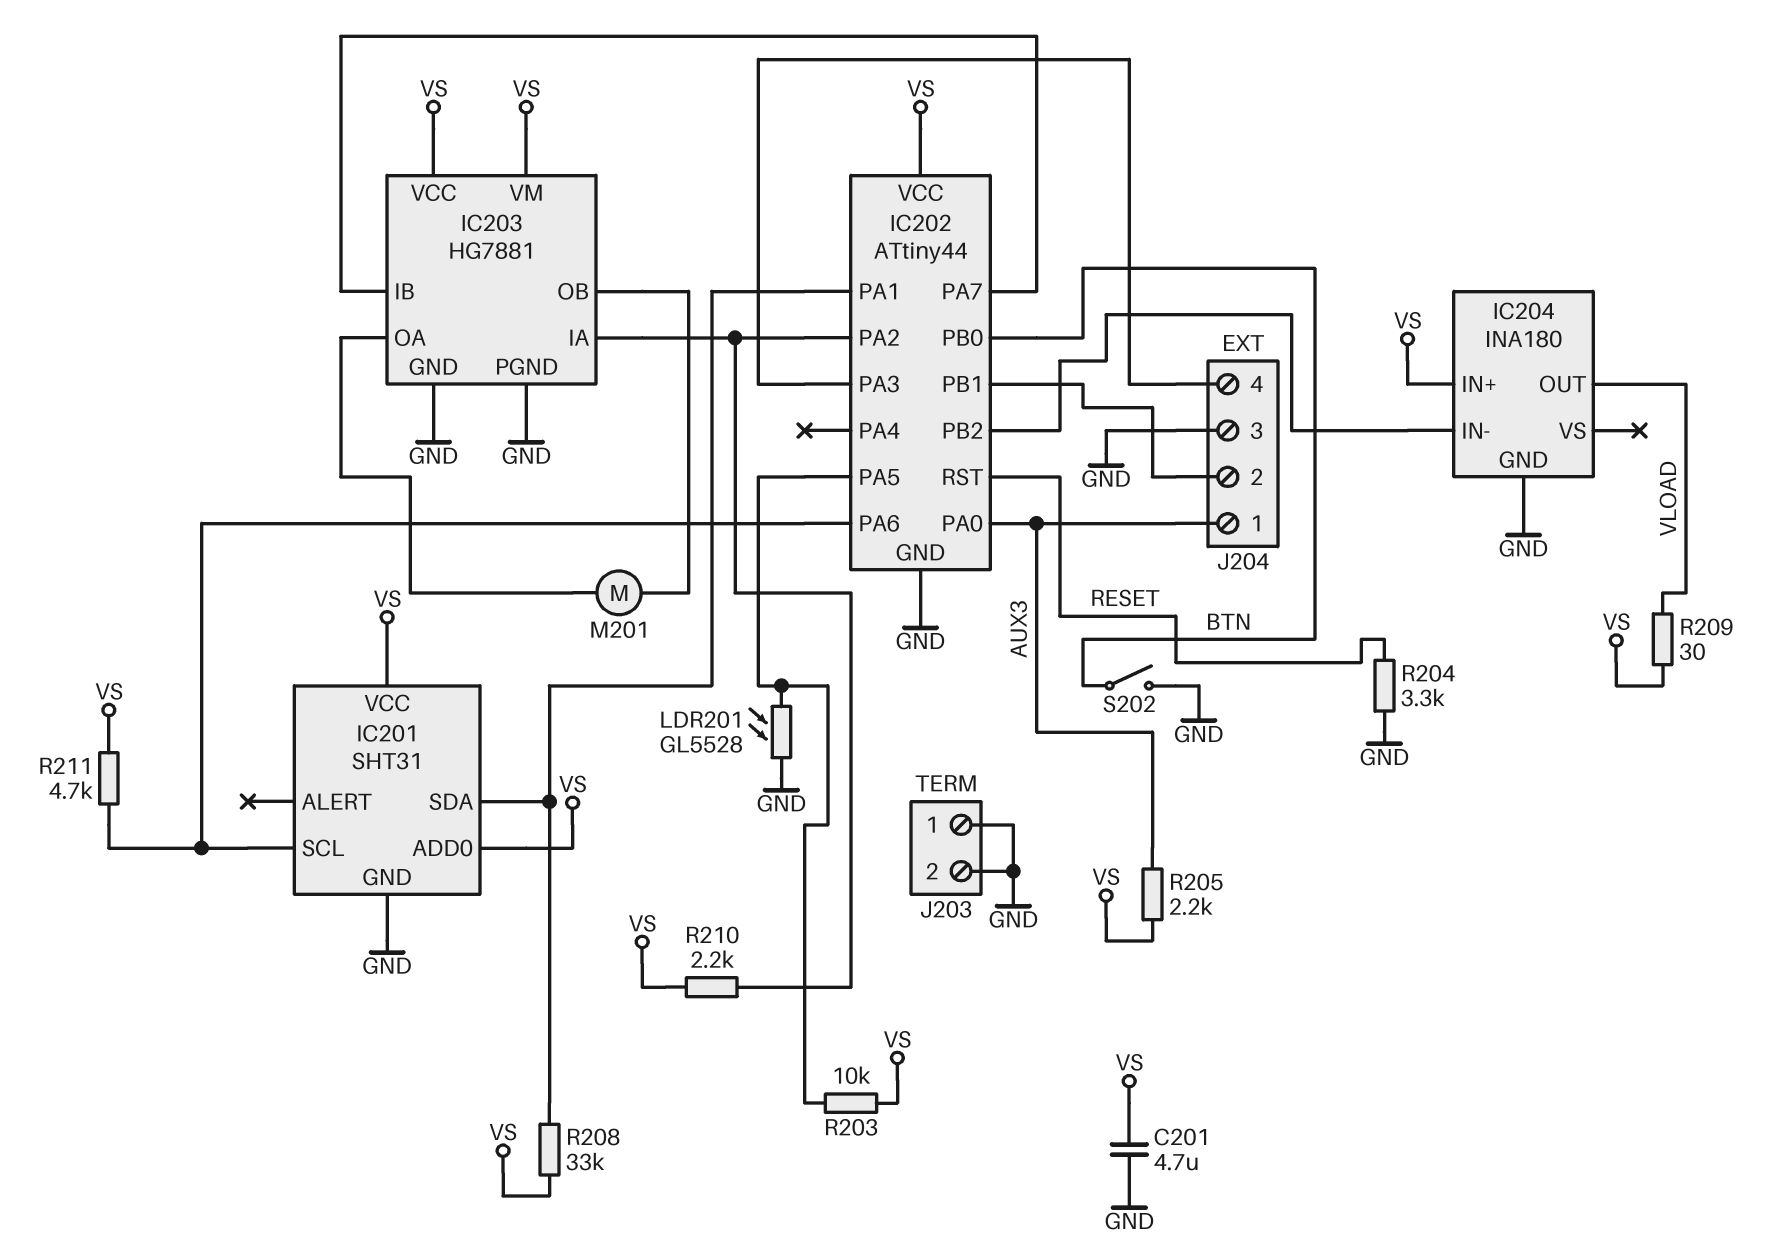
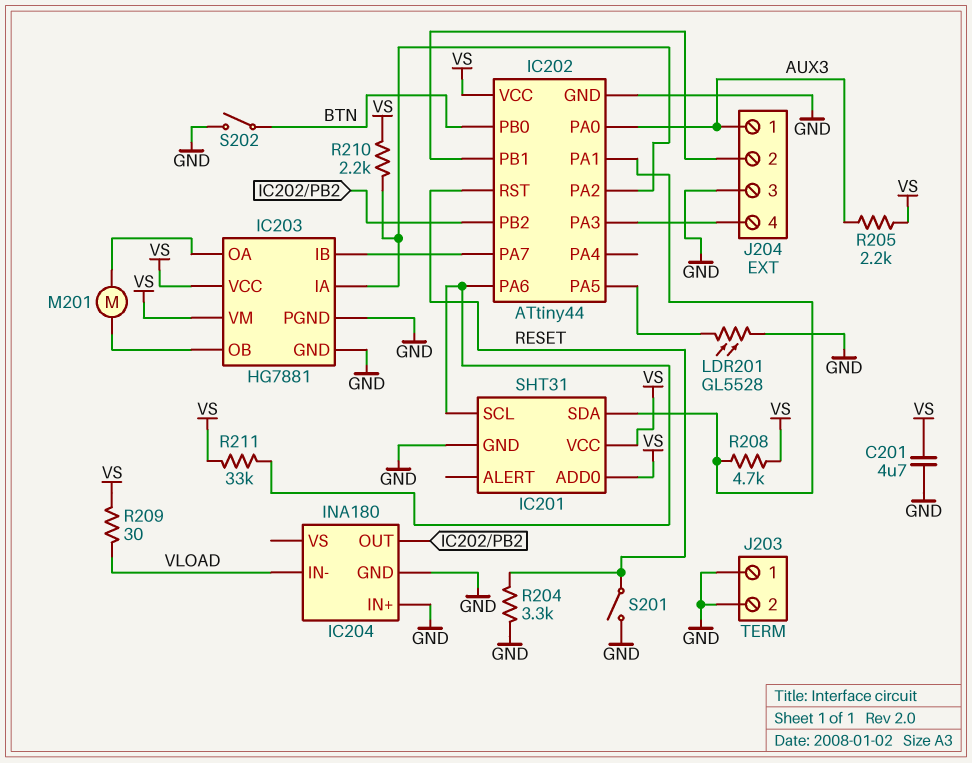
IC204 pin IN+: VS -> GND
IC204 pin IN-: IC202/PB2 -> VLOAD
IC204 pin OUT: VLOAD -> IC202/PB2
R203: 10k (IC202/PA5, VS) -> none
R208: 33k (IC201/SDA, VS) -> 4.7k (IC201/SDA, VS)
R211: 4.7k (IC201/SCL, VS) -> 33k (IC201/SCL, VS)
S201: none -> switch (GND, RESET)

